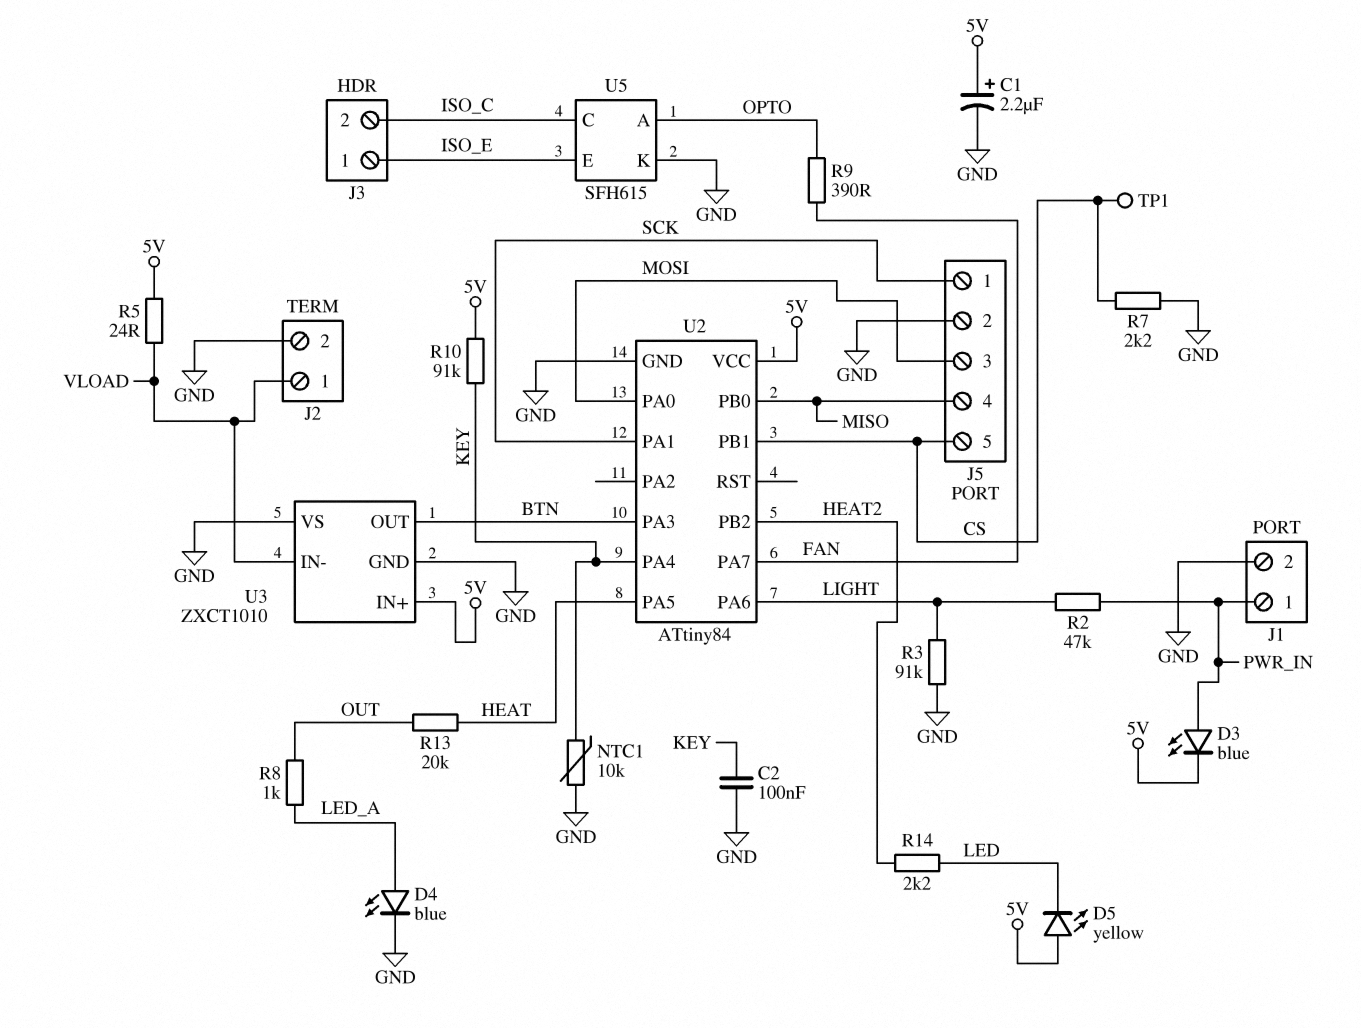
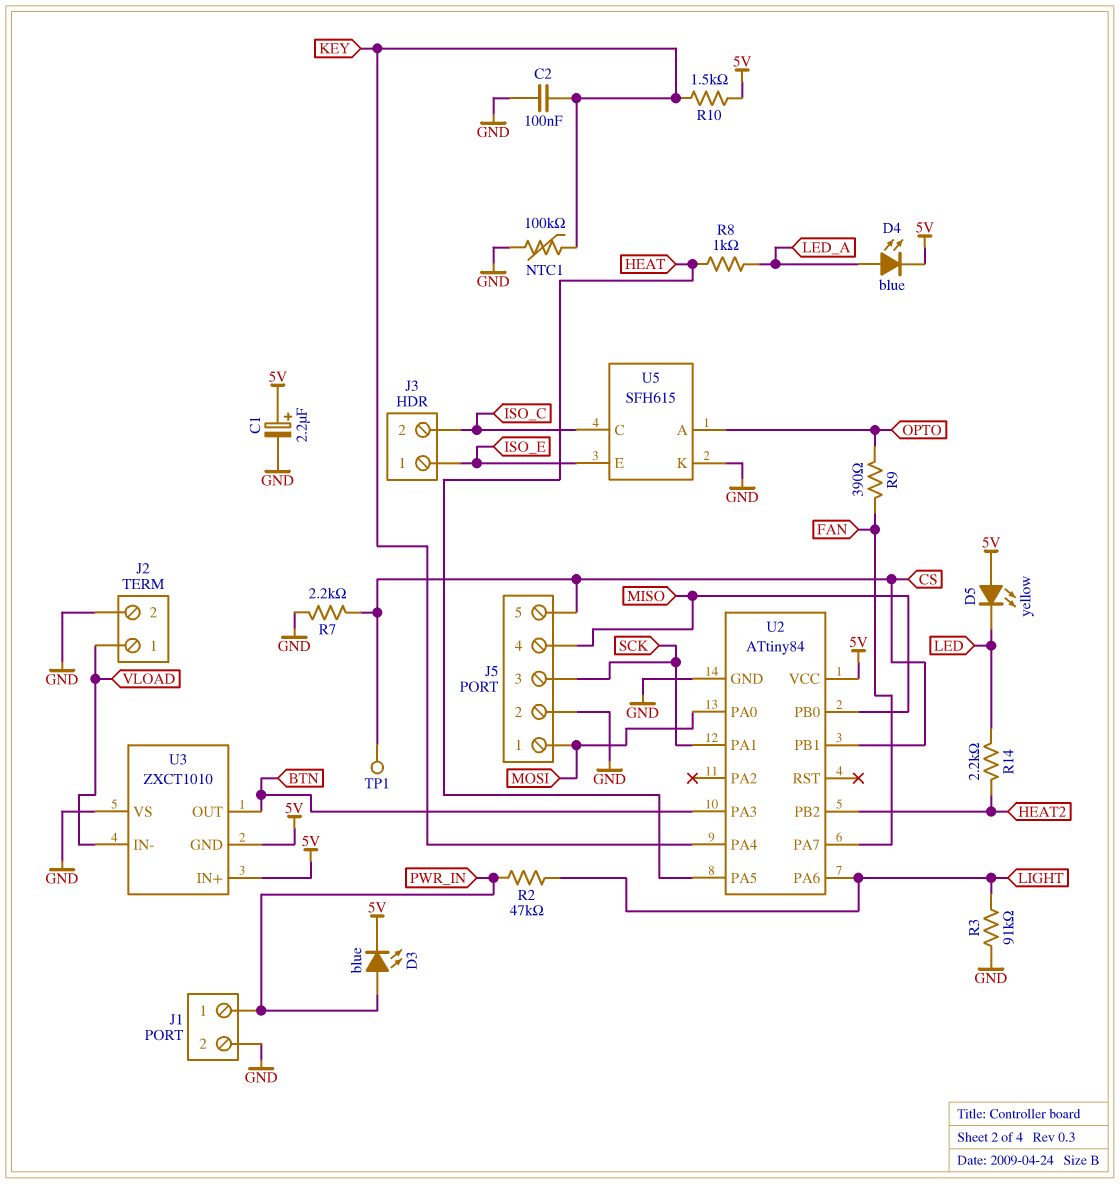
D4: LED blue (A LED_A, K GND) -> LED blue (A LED_A, K 5V)
J5 pin 1: SCK -> MOSI
J5 pin 3: MOSI -> SCK
NTC1: 10k (GND, KEY) -> 100k (GND, KEY)
R5: 24 (5V, VLOAD) -> none
R8: 1k (LED_A, OUT) -> 1k (HEAT, LED_A)
R10: 91k (5V, KEY) -> 1.5k (5V, KEY)
R13: 20k (HEAT, OUT) -> none
U3 pin GND: GND -> 5V

